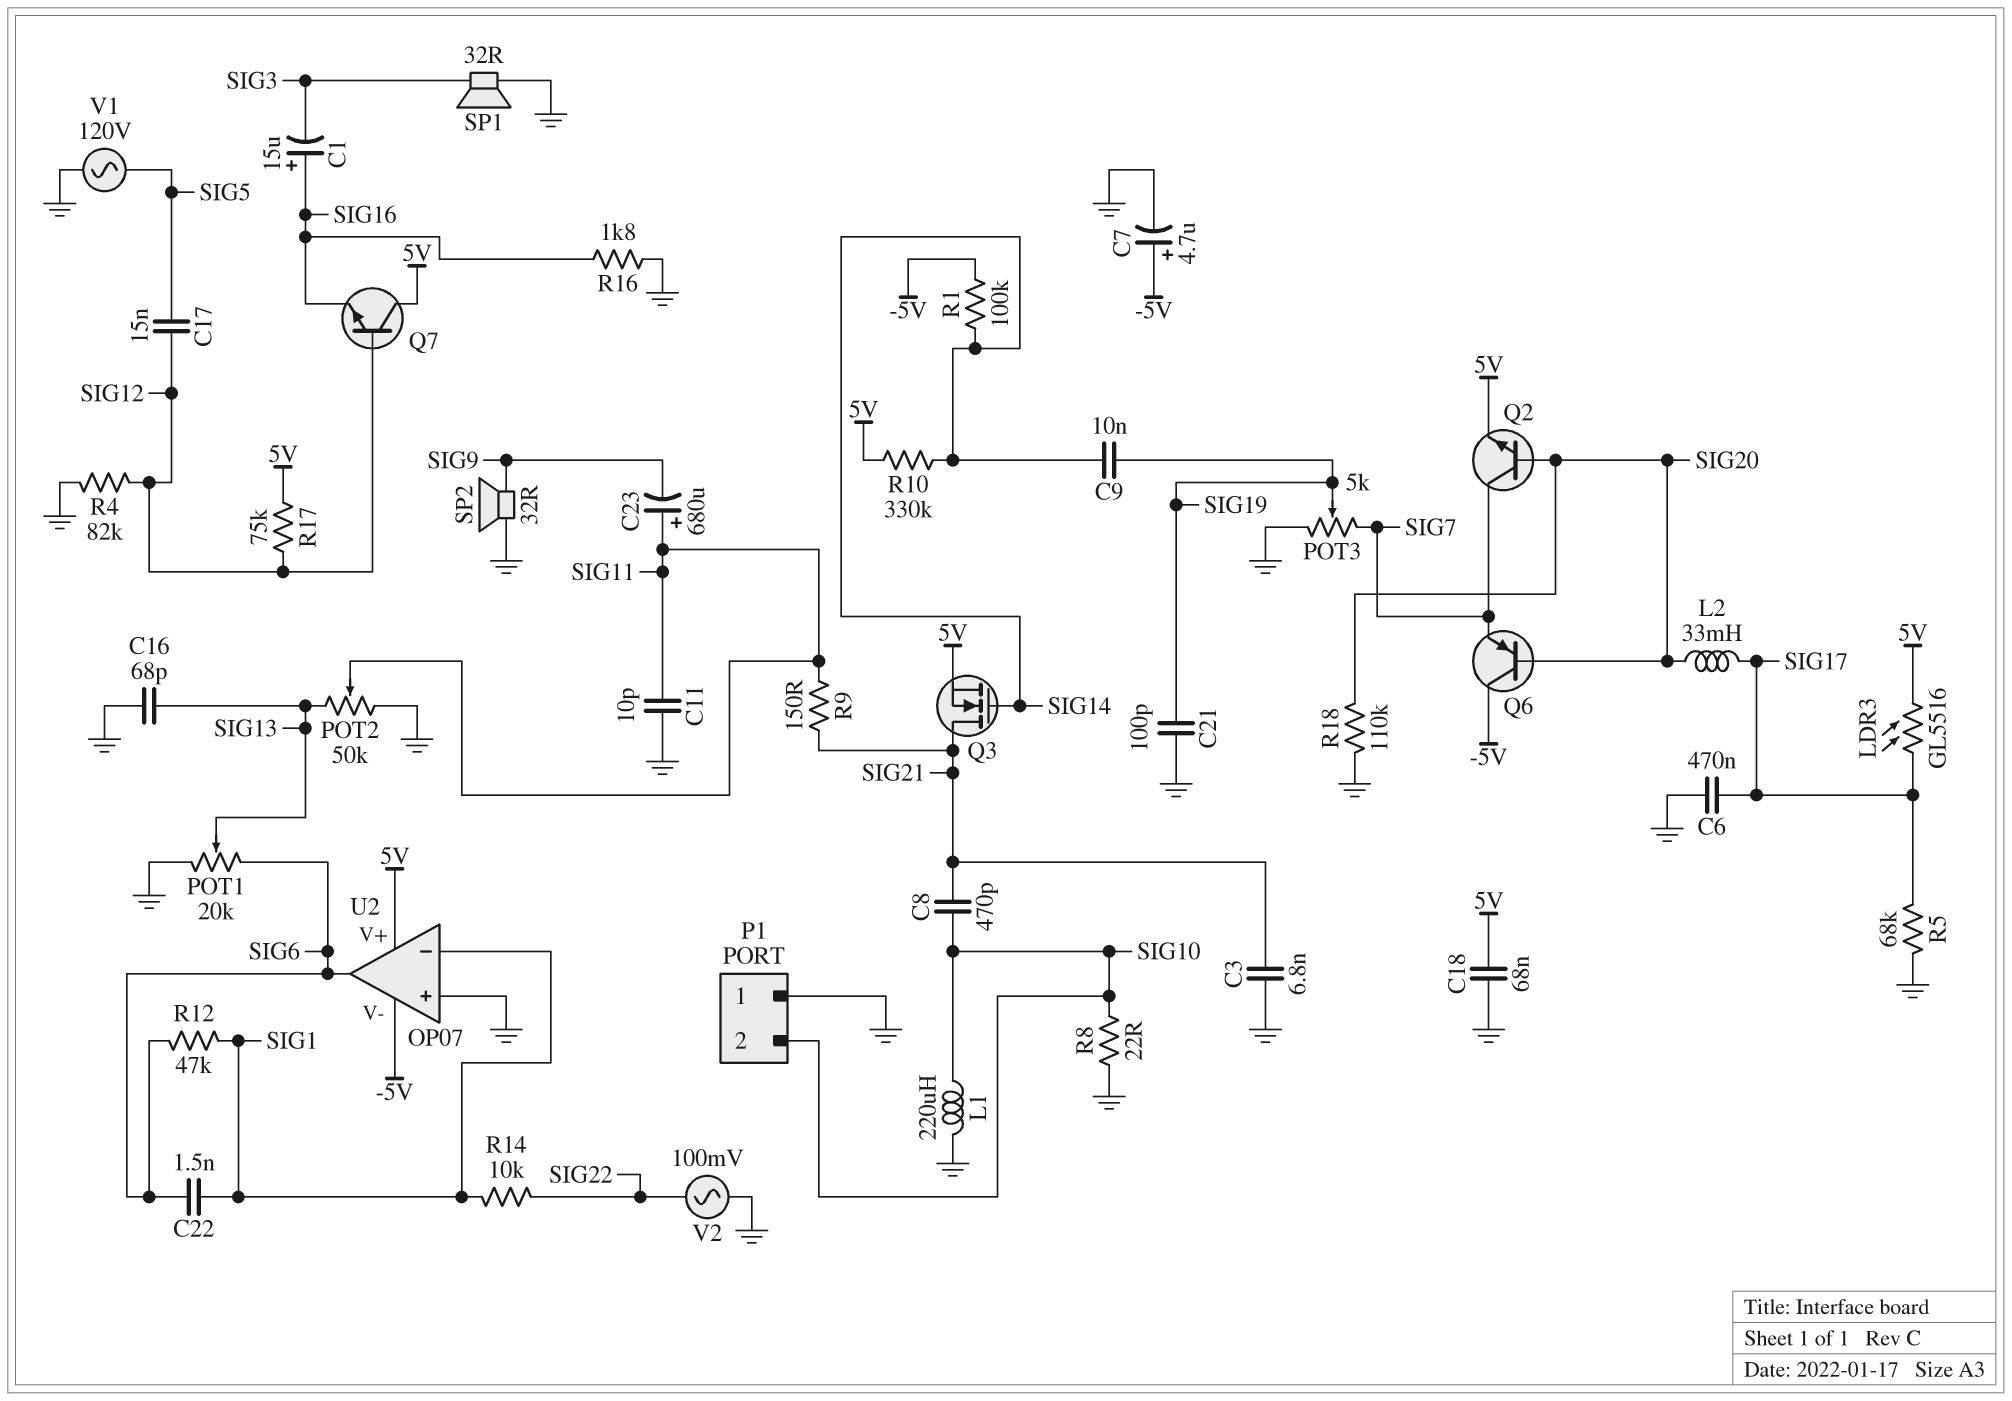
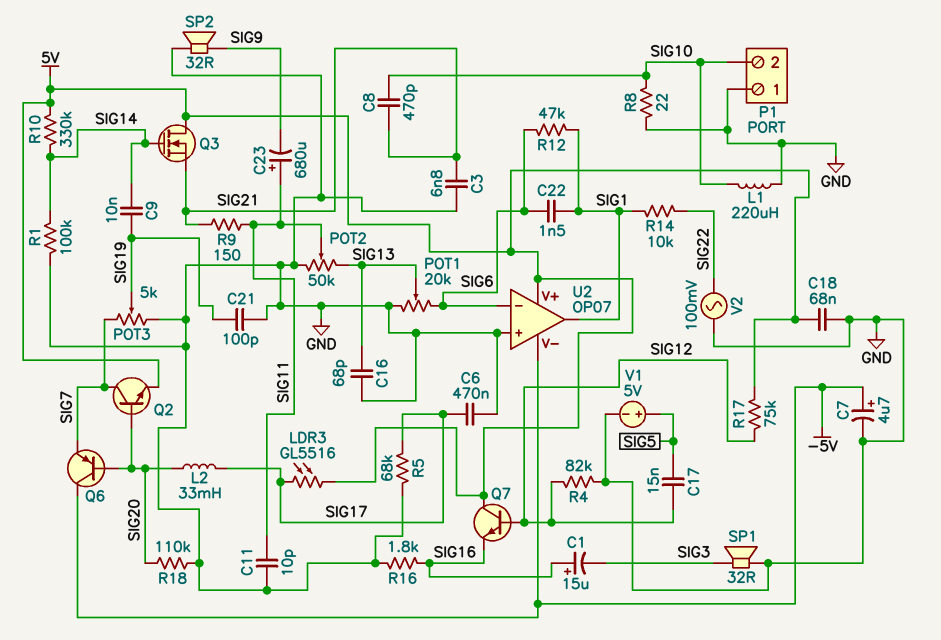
Q3: NMOS (G SIG14, D SIG21, S 5V) -> NMOS (G SIG14, D 5V, S SIG21)
R1: 100k (-5V, SIG14) -> 100k (GND, SIG14)
U2 pin in-: SIG1 -> SIG6
U2 pin out: SIG6 -> SIG1
V1: AC 120V (GND, SIG5) -> 5V (plus SIG5, minus GND)

